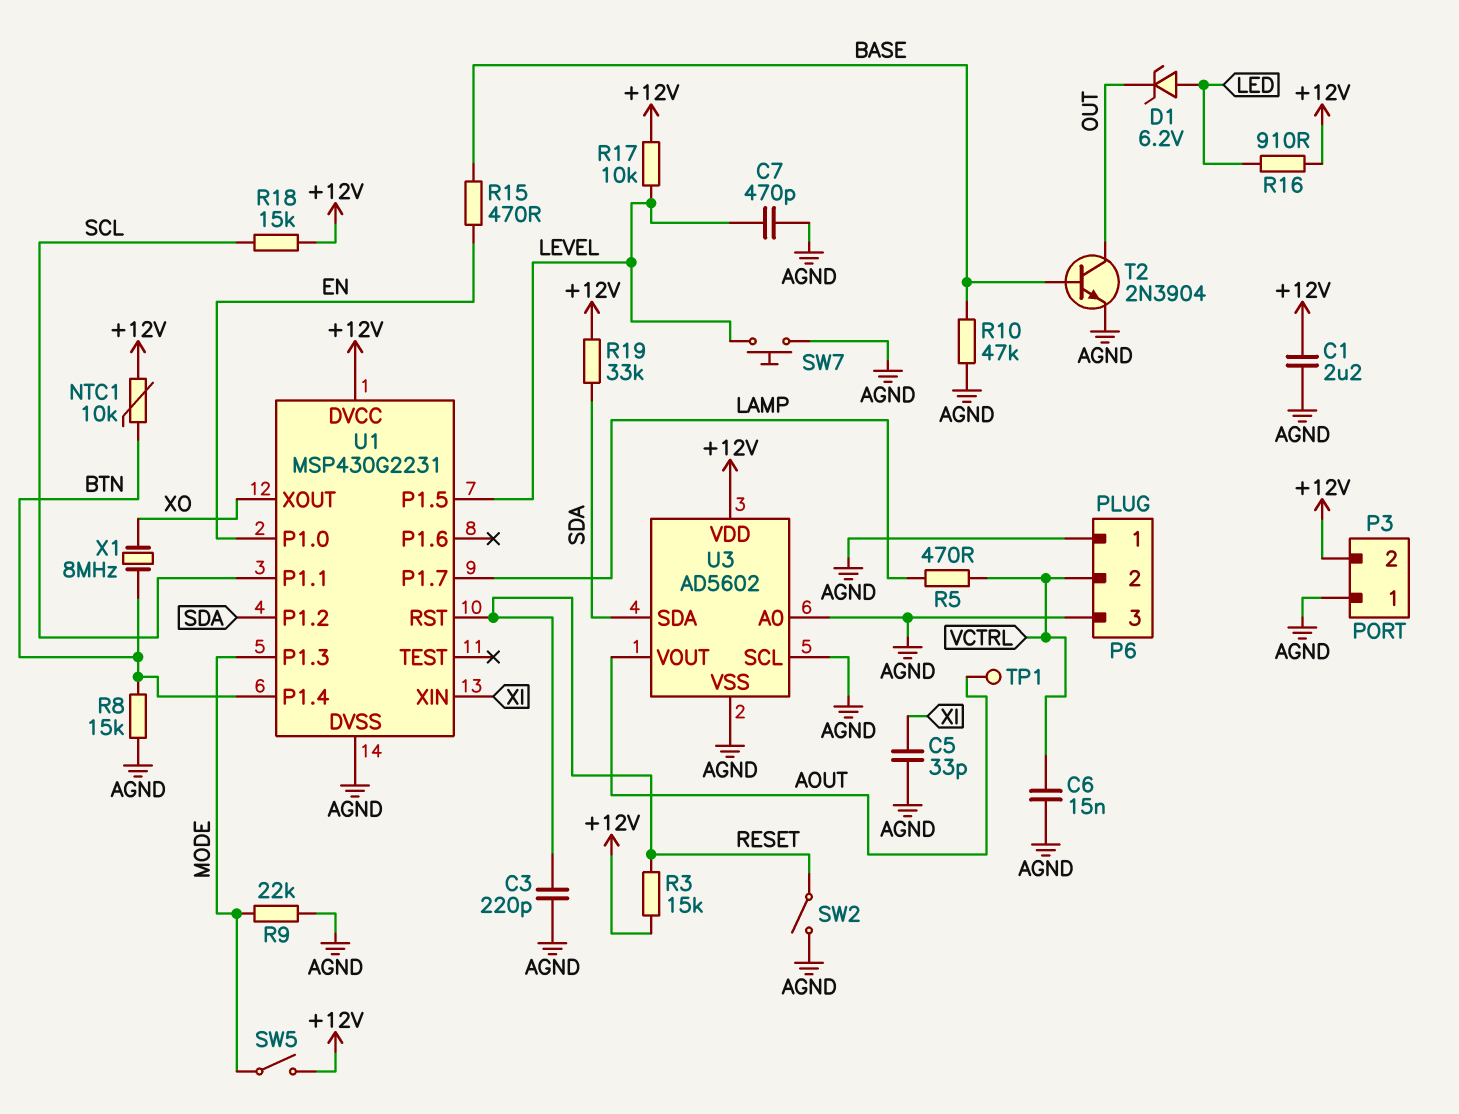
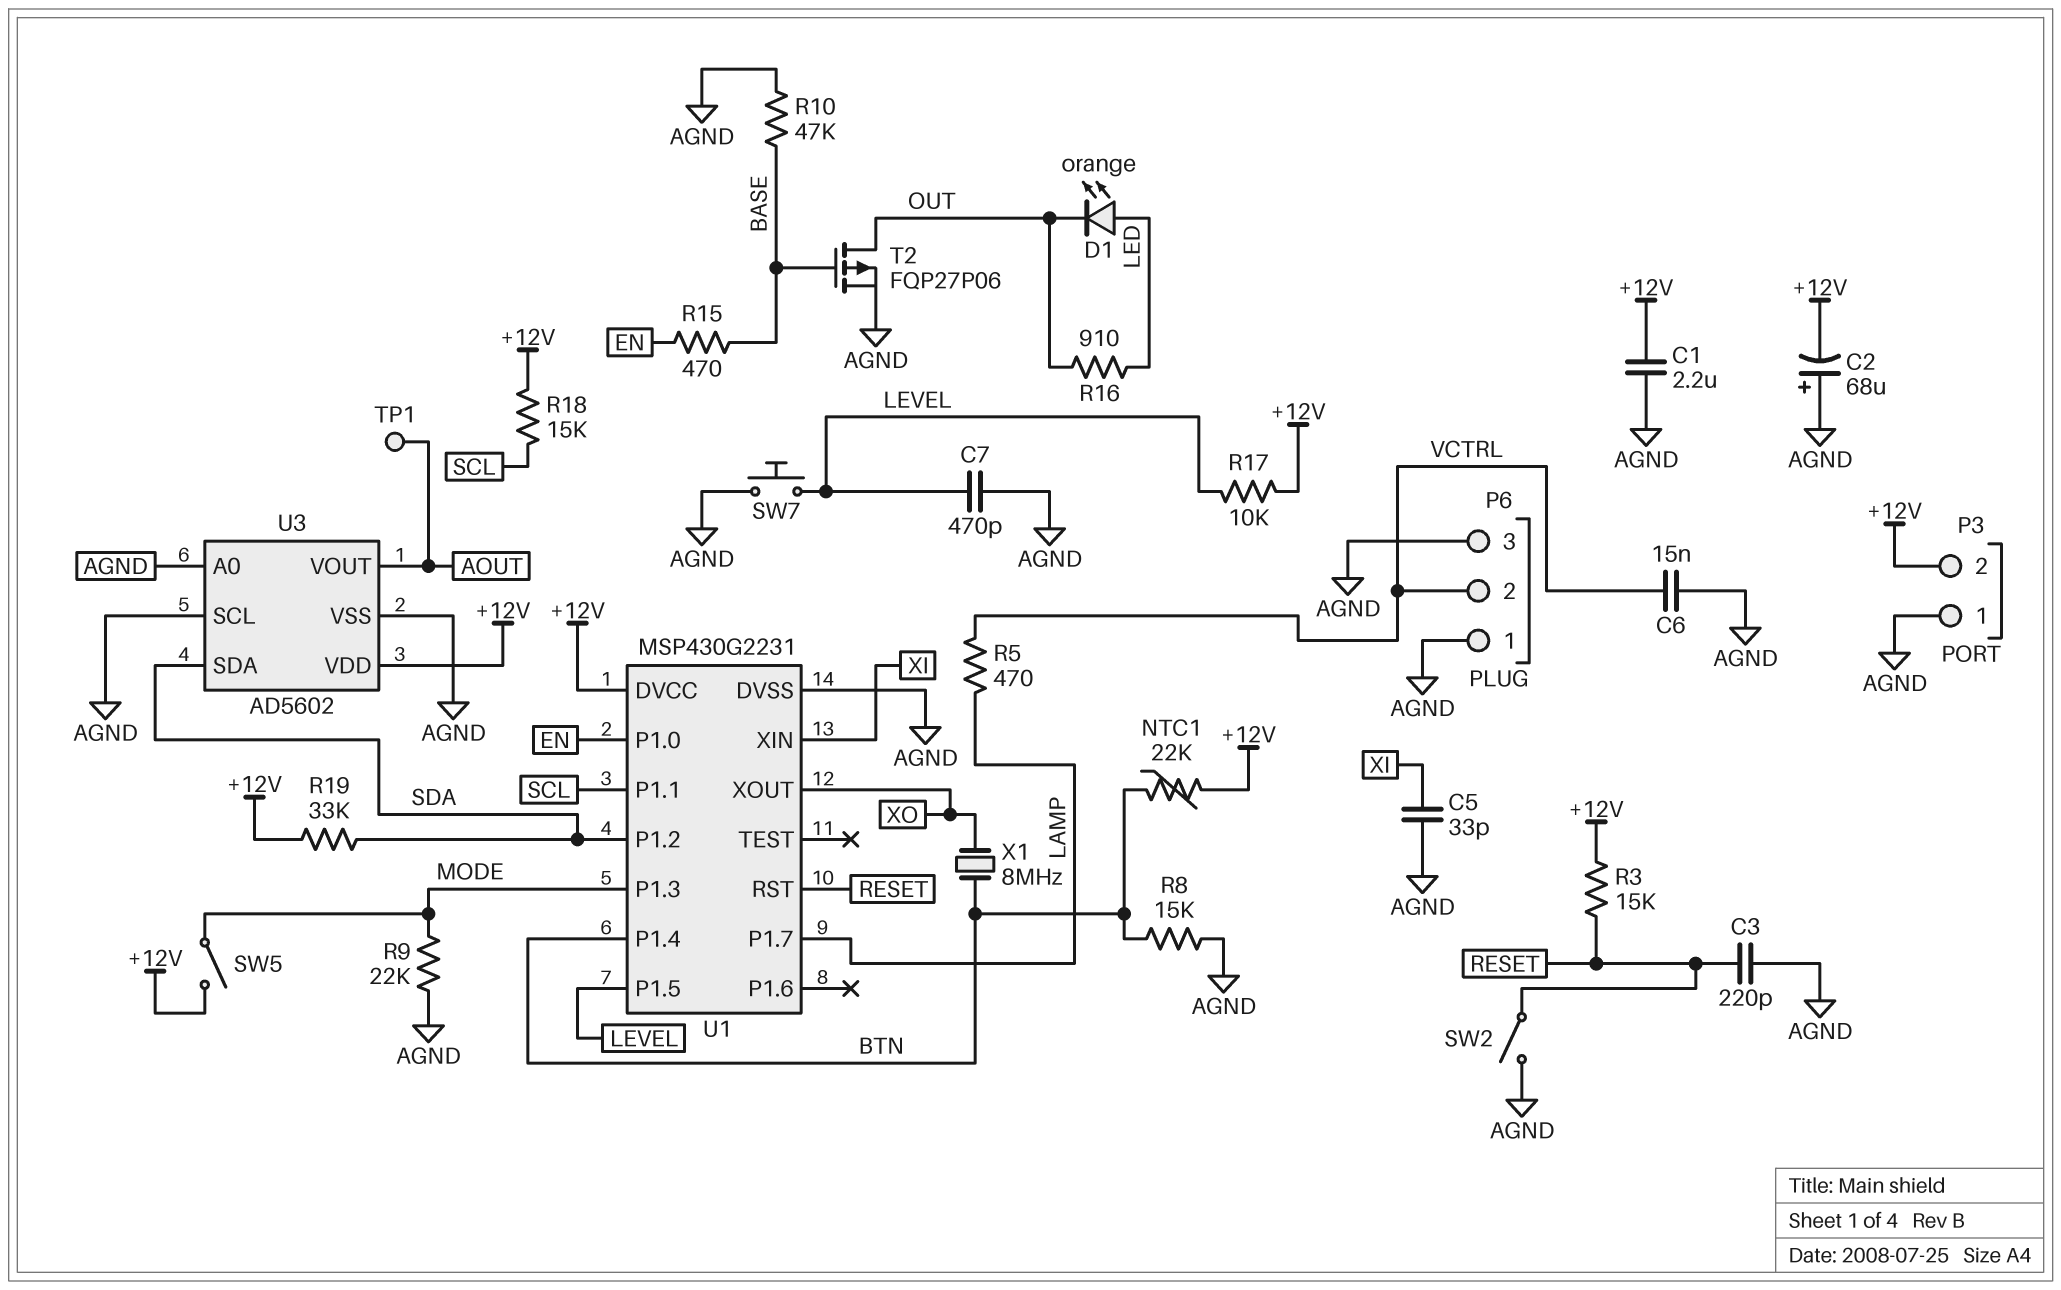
C2: none -> 68uF (plus AGND, minus +12V)
D1: zener 6.2V (A LED, K OUT) -> LED orange (A LED, K OUT)
NTC1: 10k (+12V, BTN) -> 22k (+12V, BTN)
R16: 910 (+12V, LED) -> 910 (LED, OUT)
T2: NPN 2N3904 (B BASE, C OUT, E AGND) -> PMOS FQP27P06 (G BASE, D OUT, S AGND)

